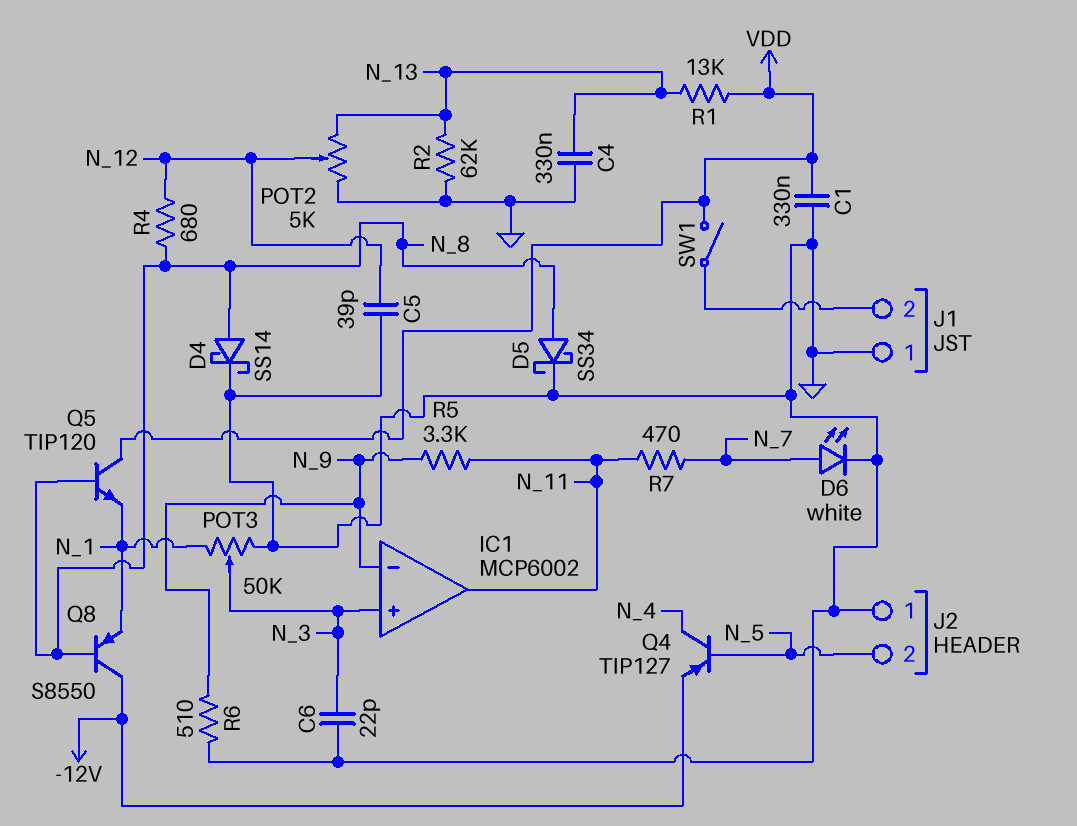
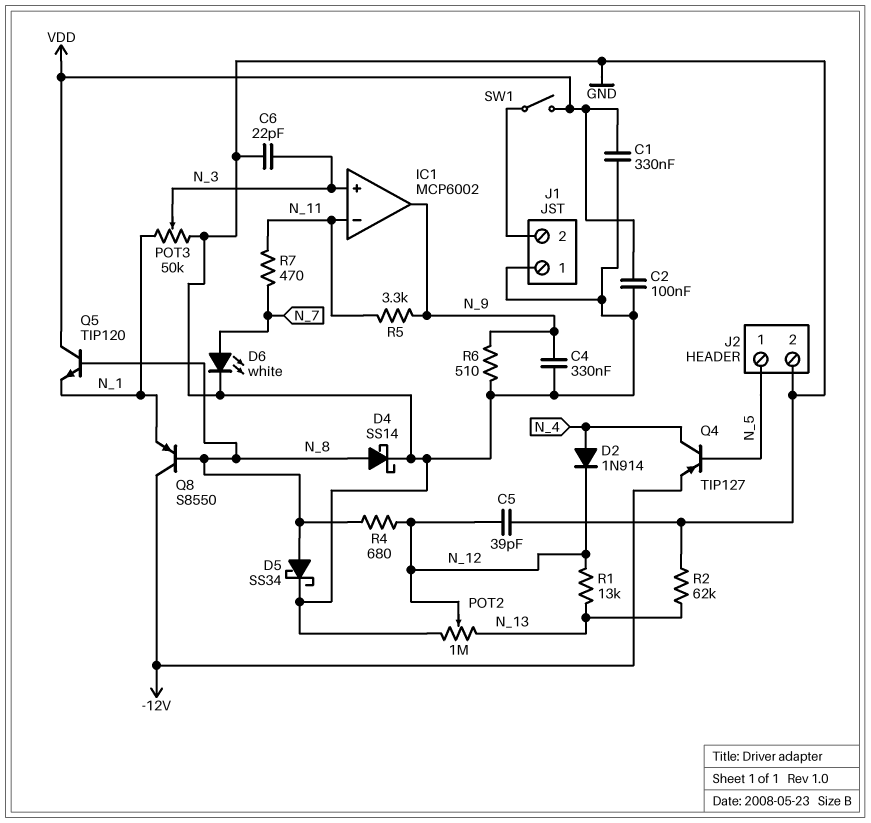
C2: none -> 100nF (GND, VDD)
C4: 330nF (GND, N_13) -> 330nF (GND, N_9)
D2: none -> diode 1N914 (A N_4, K N_12)
IC1 pin in-: N_9 -> N_11
IC1 pin out: N_11 -> N_9
J2 pin 1: GND -> N_5
J2 pin 2: N_5 -> GND
POT2: 5k (GND, N_13, wiper N_12) -> 1M (GND, N_13, wiper N_12)
R1: 13k (N_13, VDD) -> 13k (N_12, N_13)

